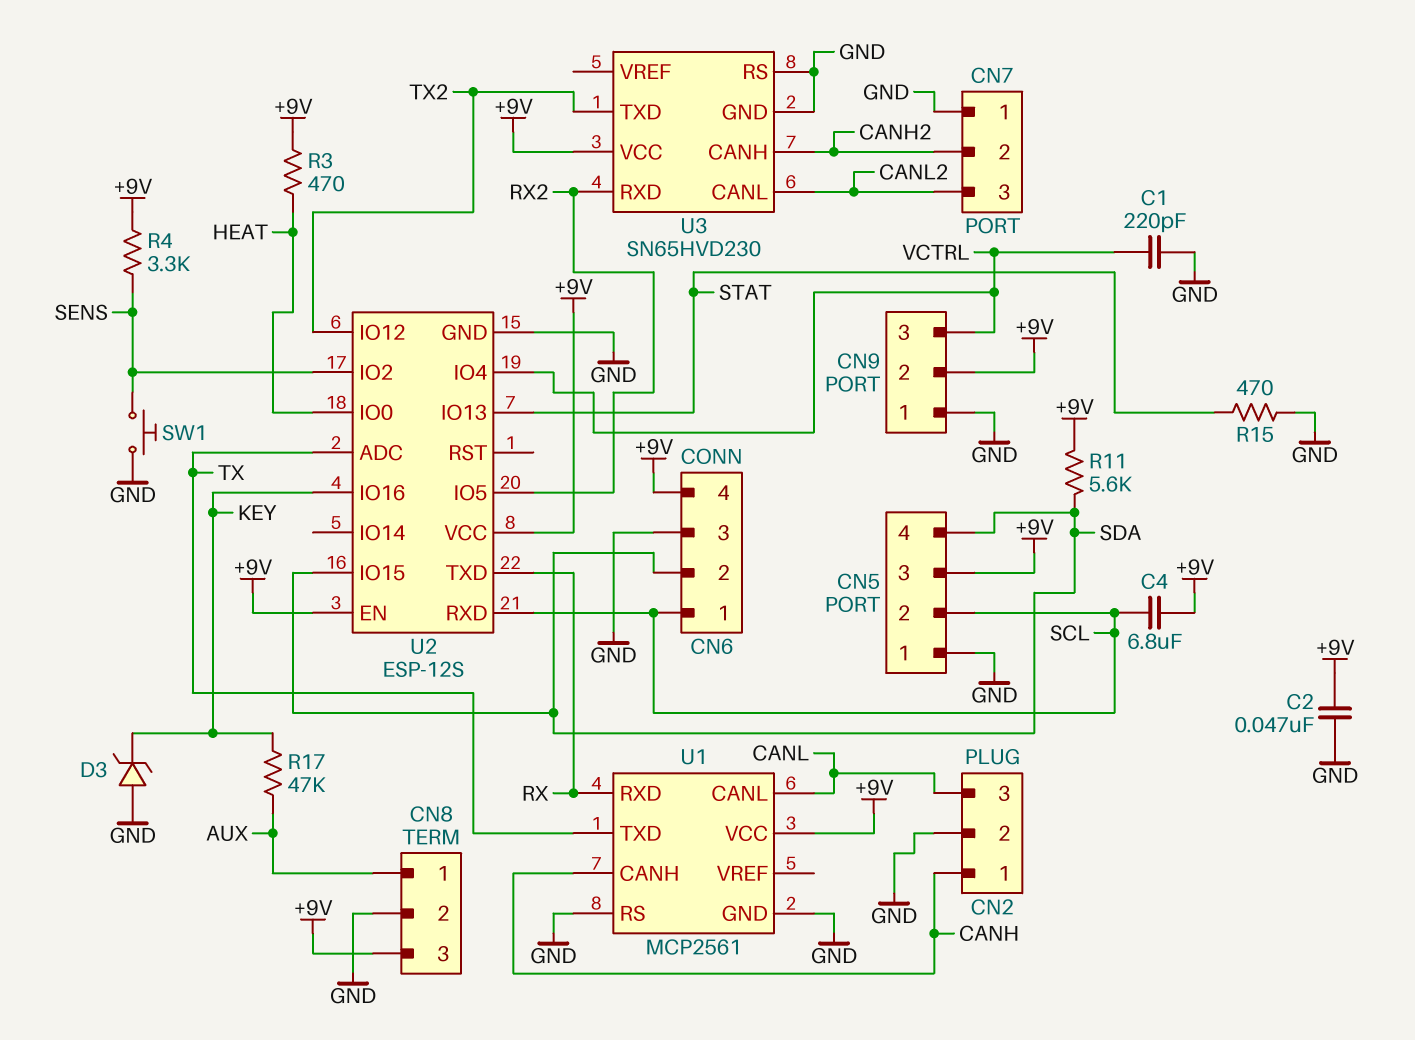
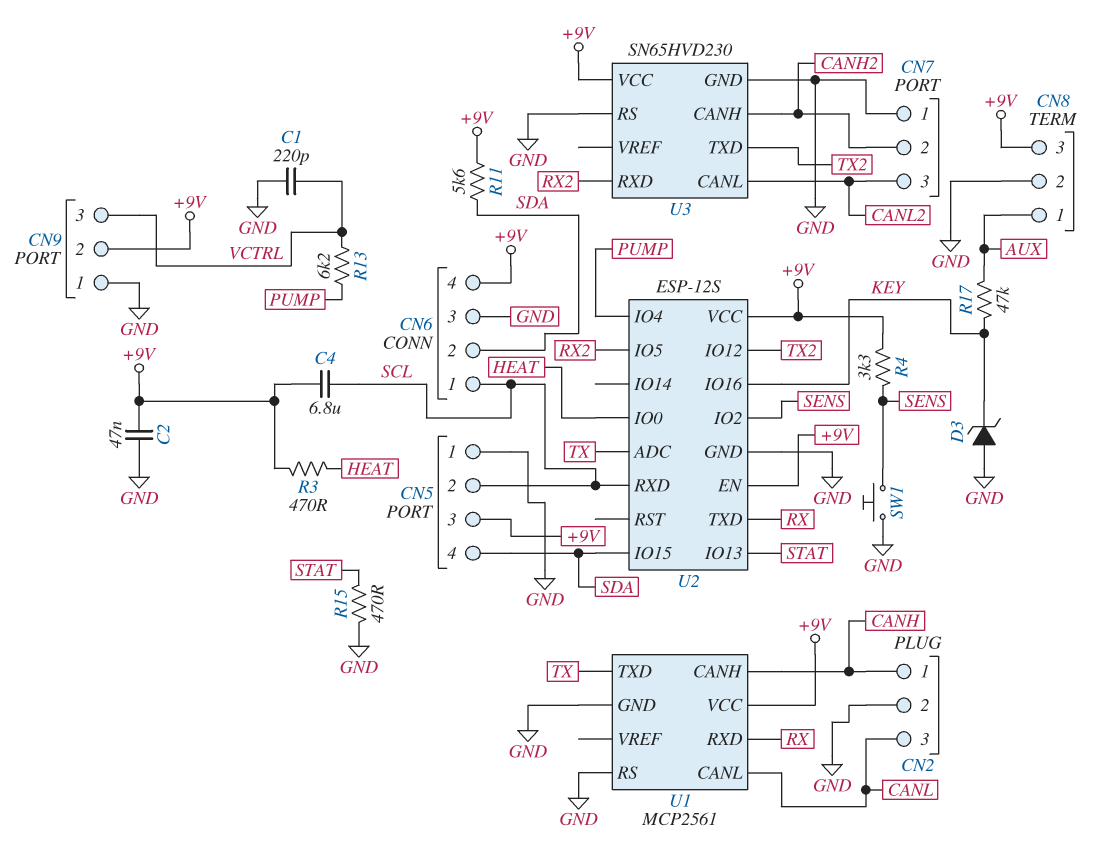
R13: none -> 6.2k (PUMP, VCTRL)
U2 pin IO4: VCTRL -> PUMP

